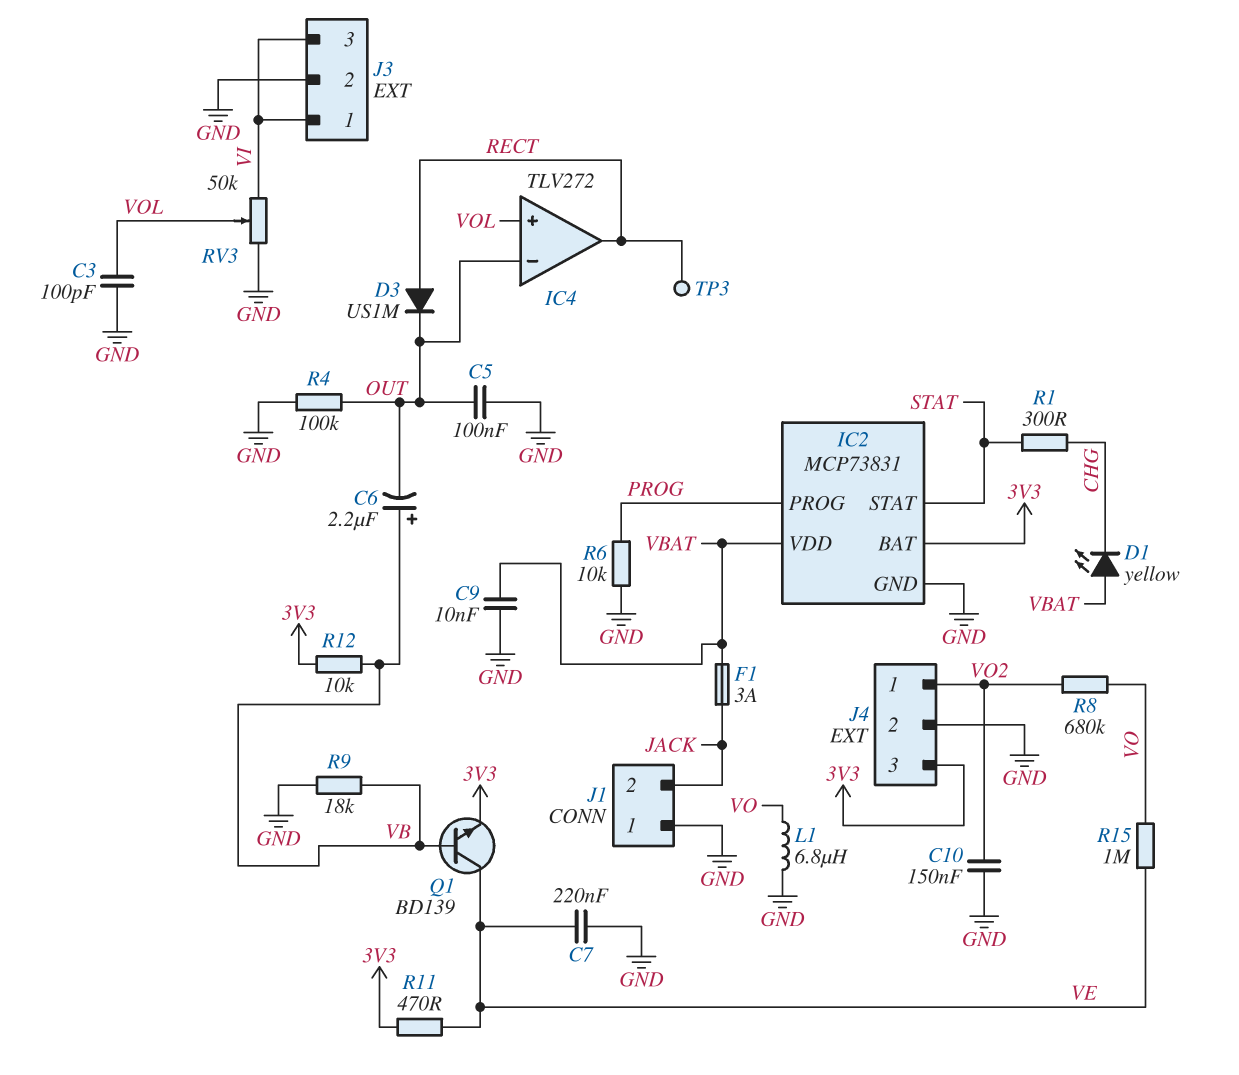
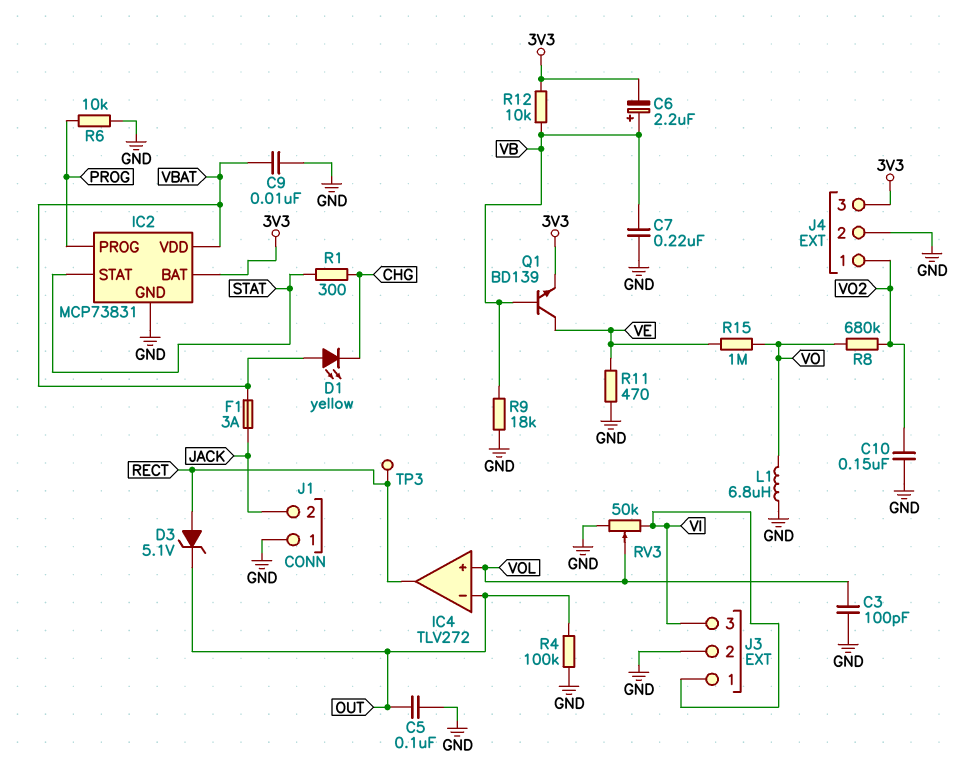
C6: 2.2uF (plus VB, minus OUT) -> 2.2uF (plus VB, minus 3V3)
C7: 220nF (GND, VE) -> 220nF (GND, VB)
D3: diode US1M (A RECT, K OUT) -> zener 5.1V (A RECT, K OUT)
R11: 470 (3V3, VE) -> 470 (GND, VE)

